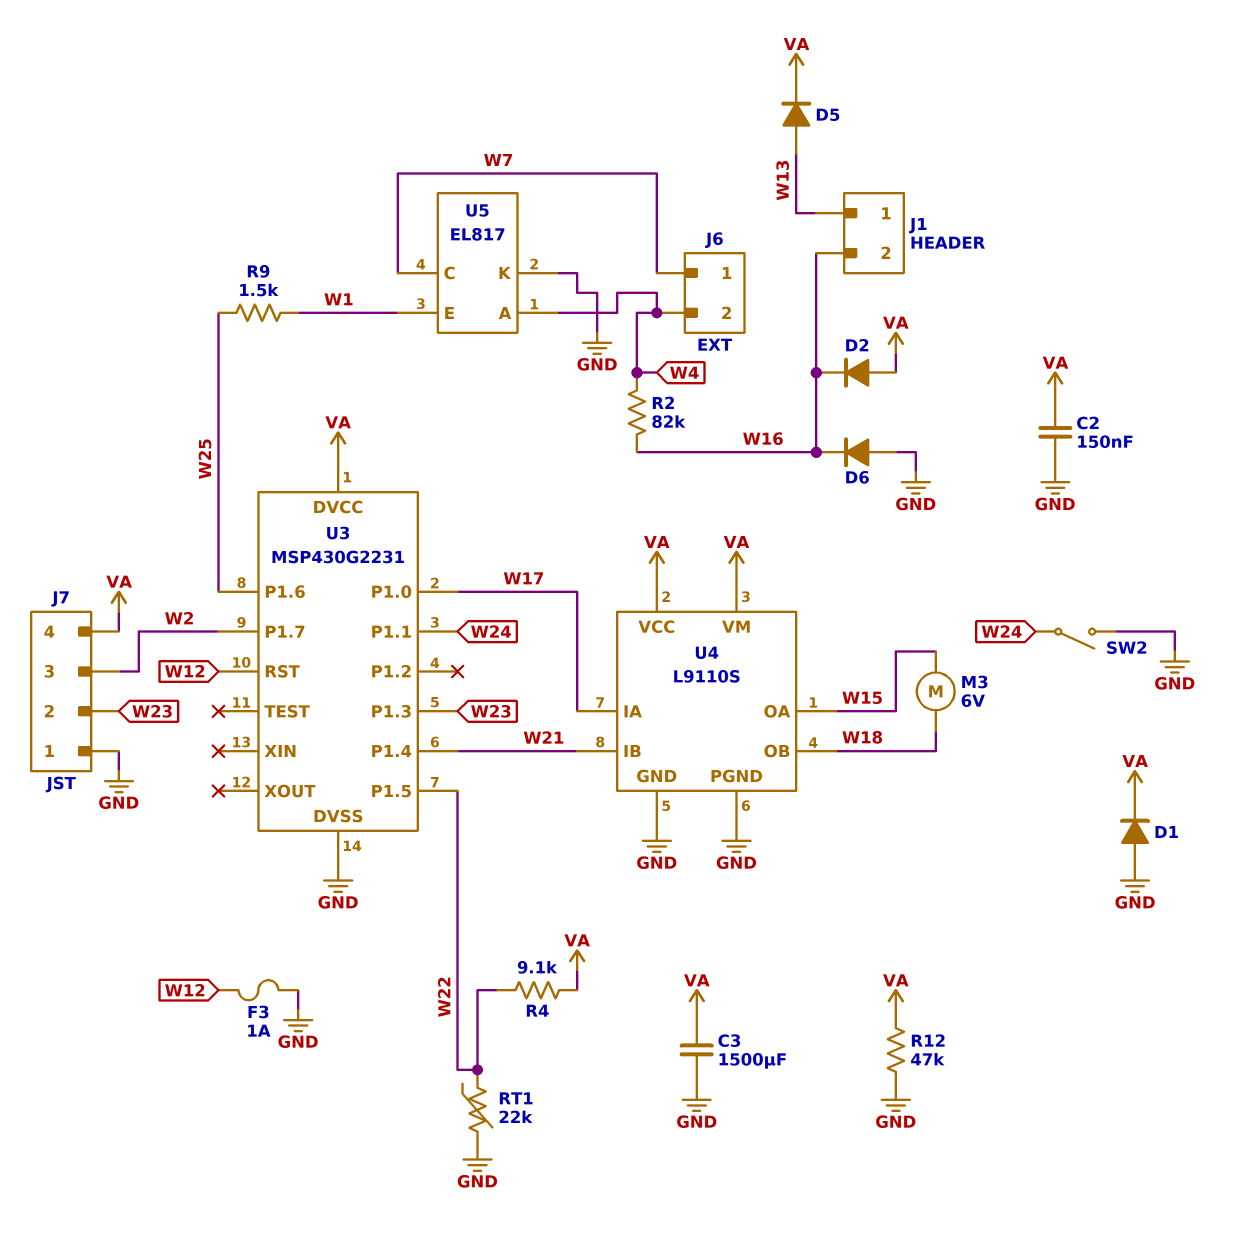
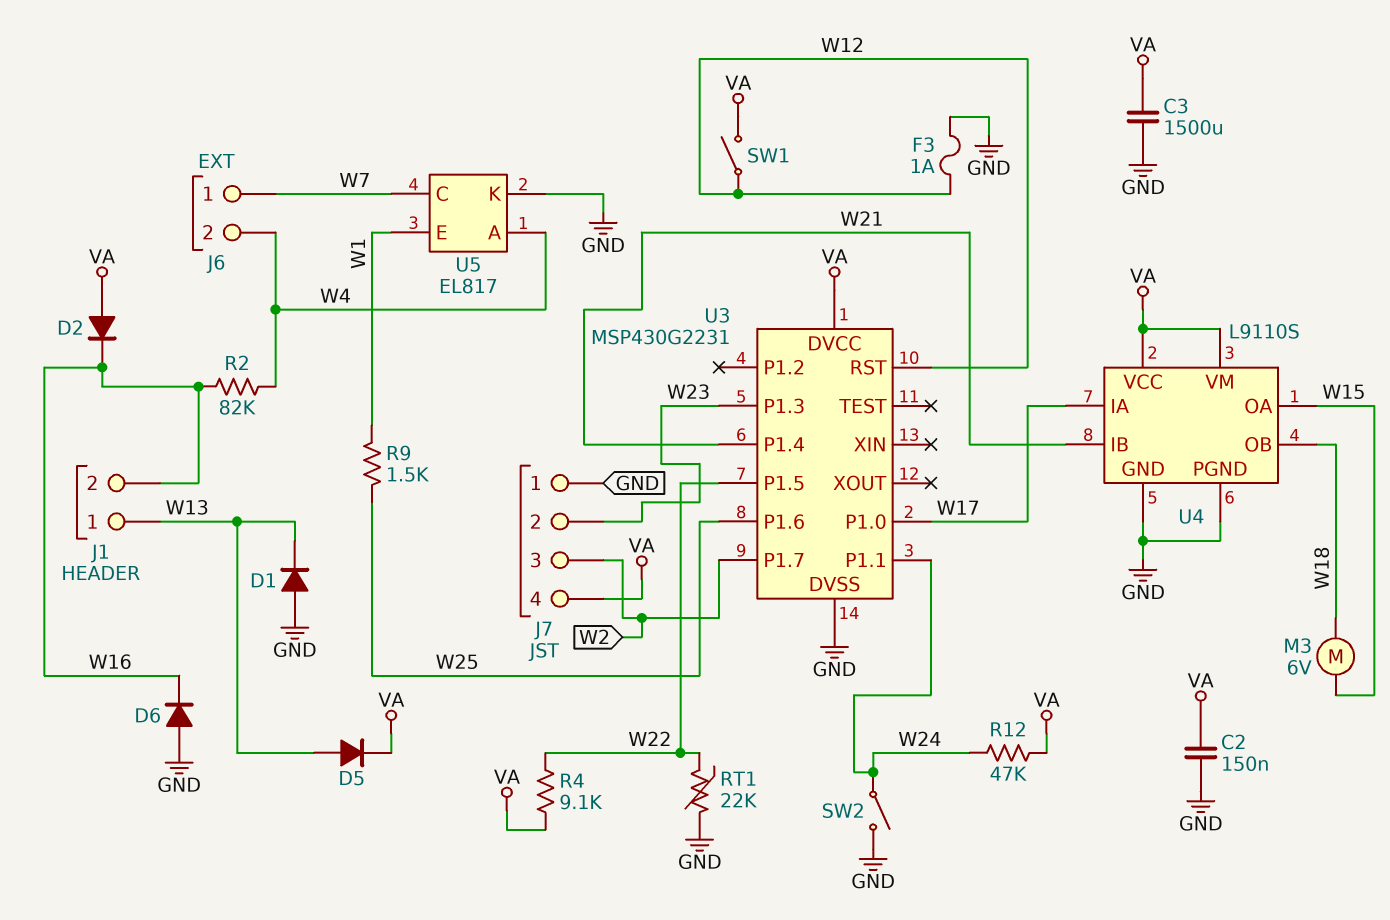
D1: diode (A GND, K VA) -> diode (A GND, K W13)
R12: 47k (GND, VA) -> 47k (VA, W24)
SW1: none -> switch (VA, W12)

